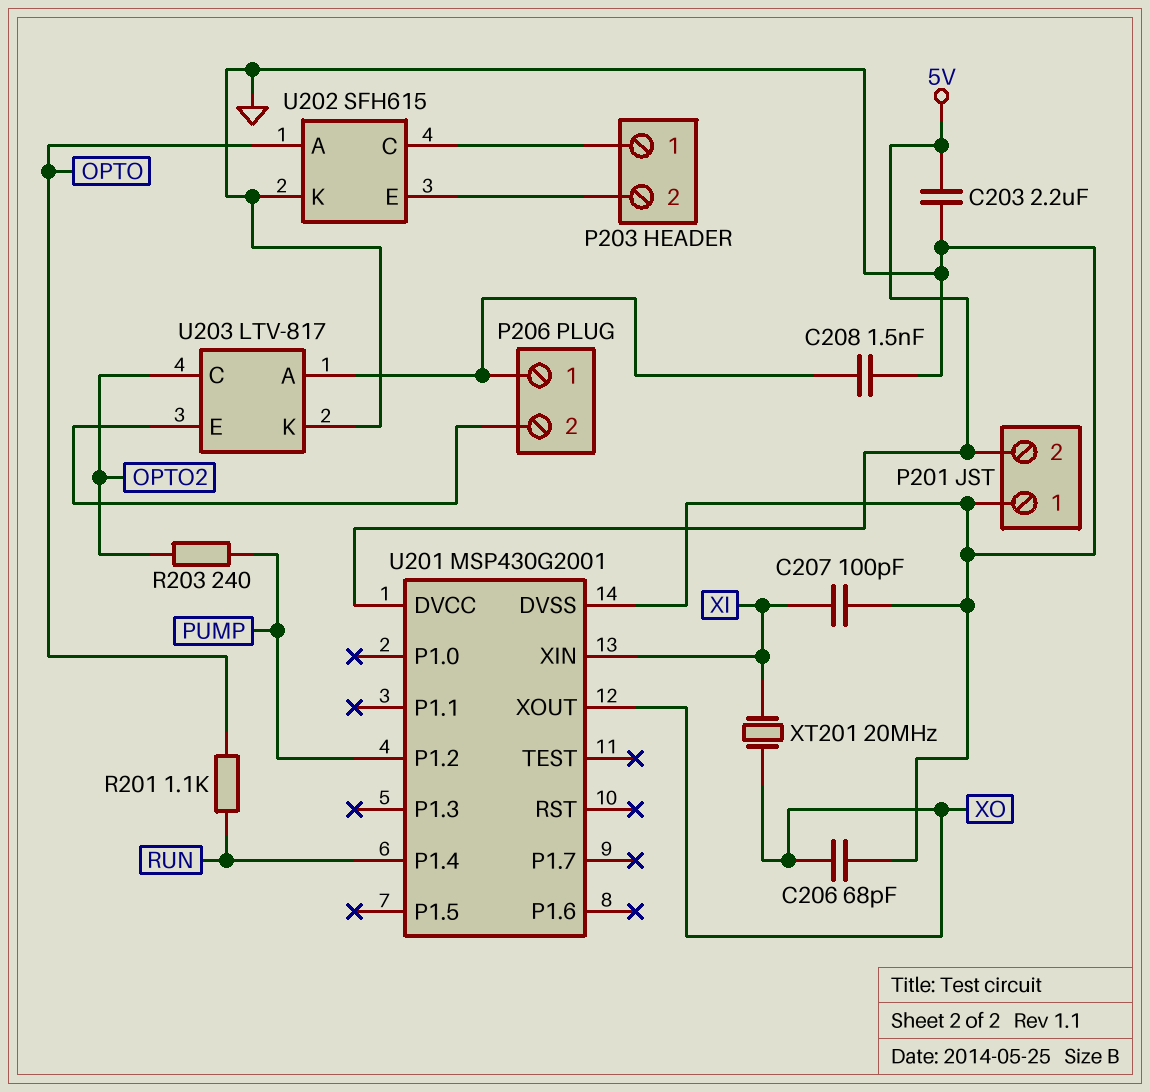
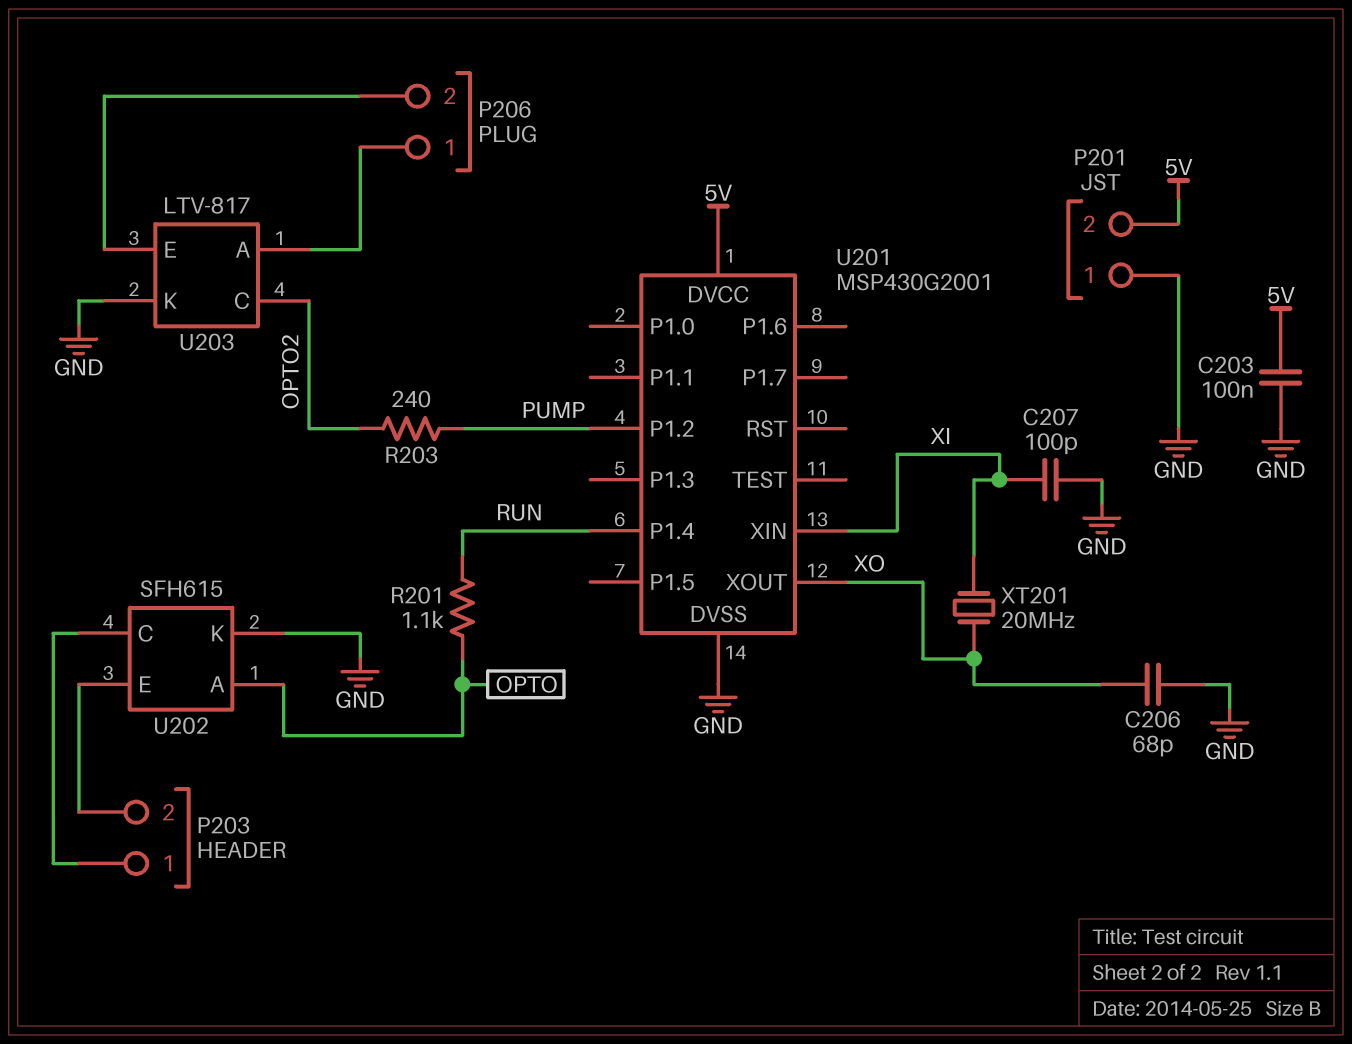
C203: 2.2uF (5V, GND) -> 100nF (5V, GND)
C208: 1.5nF (GND, P206/1) -> none

